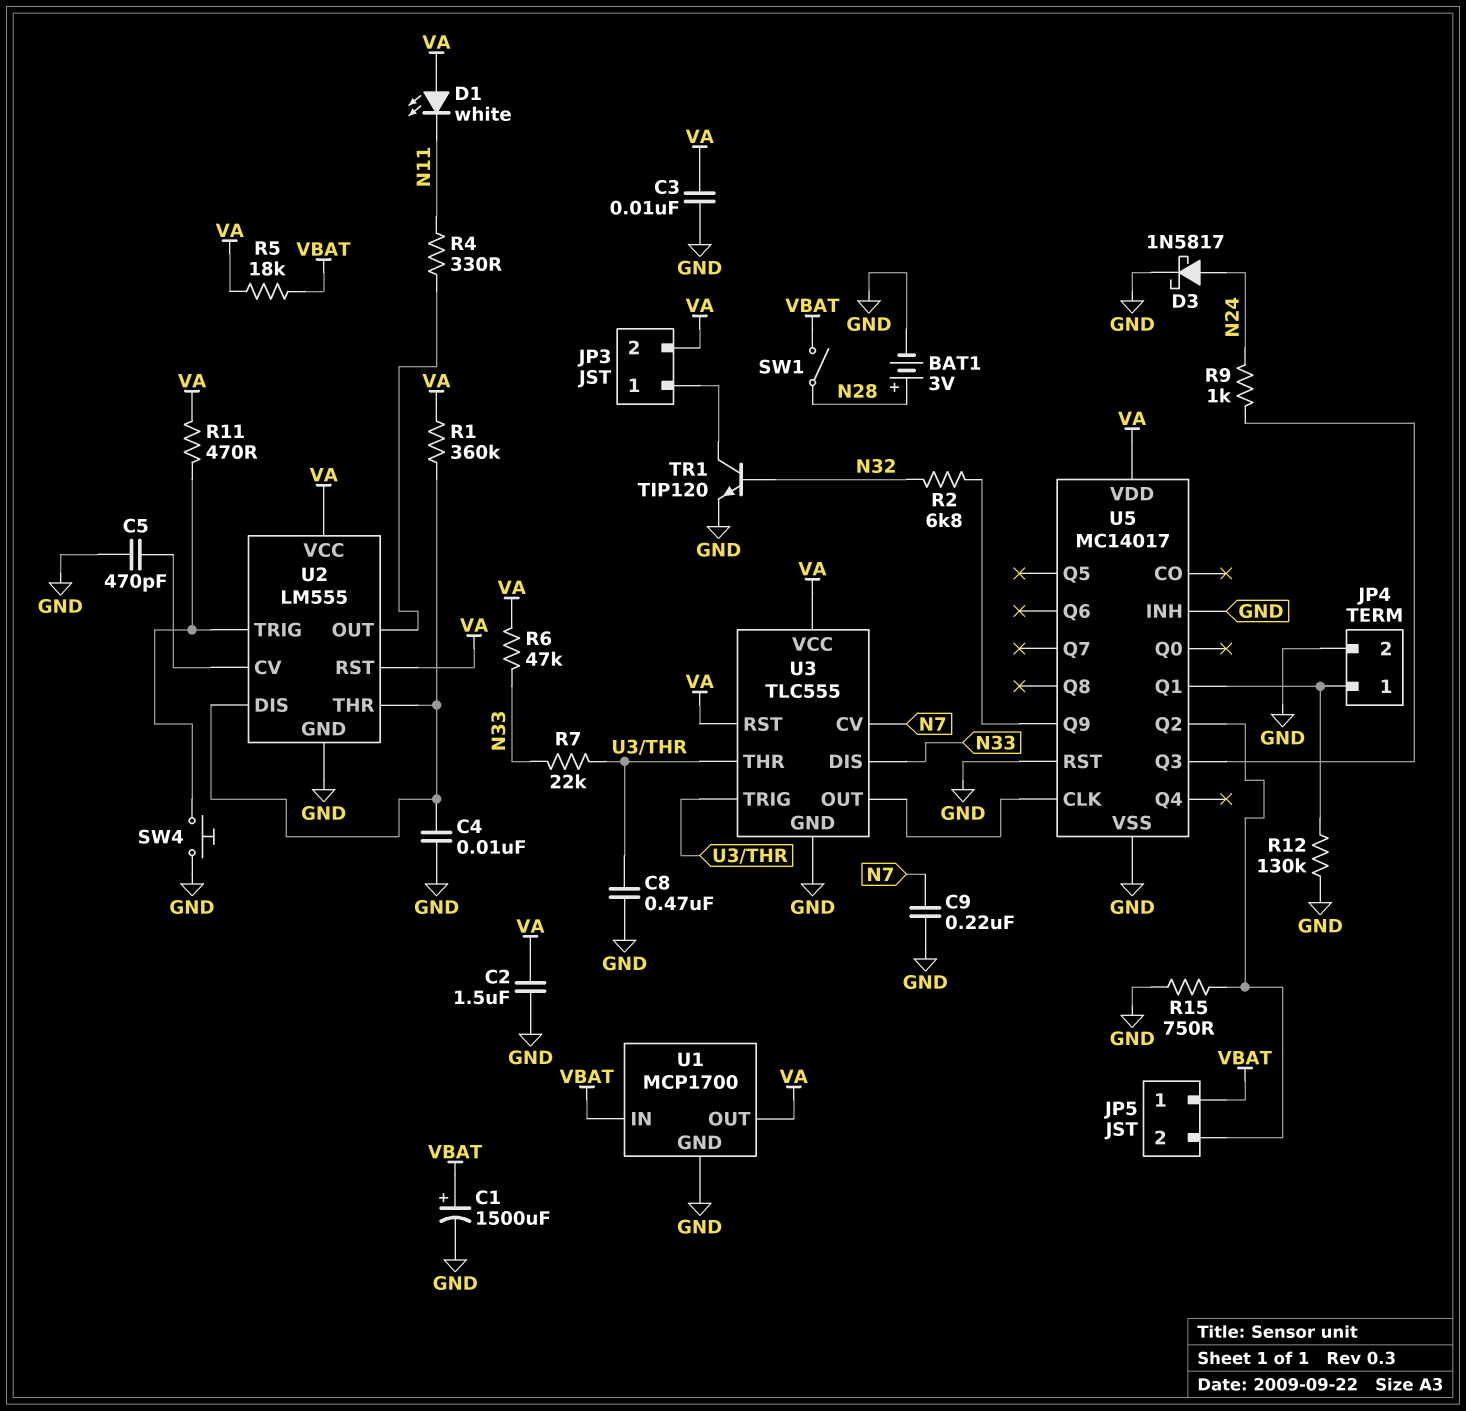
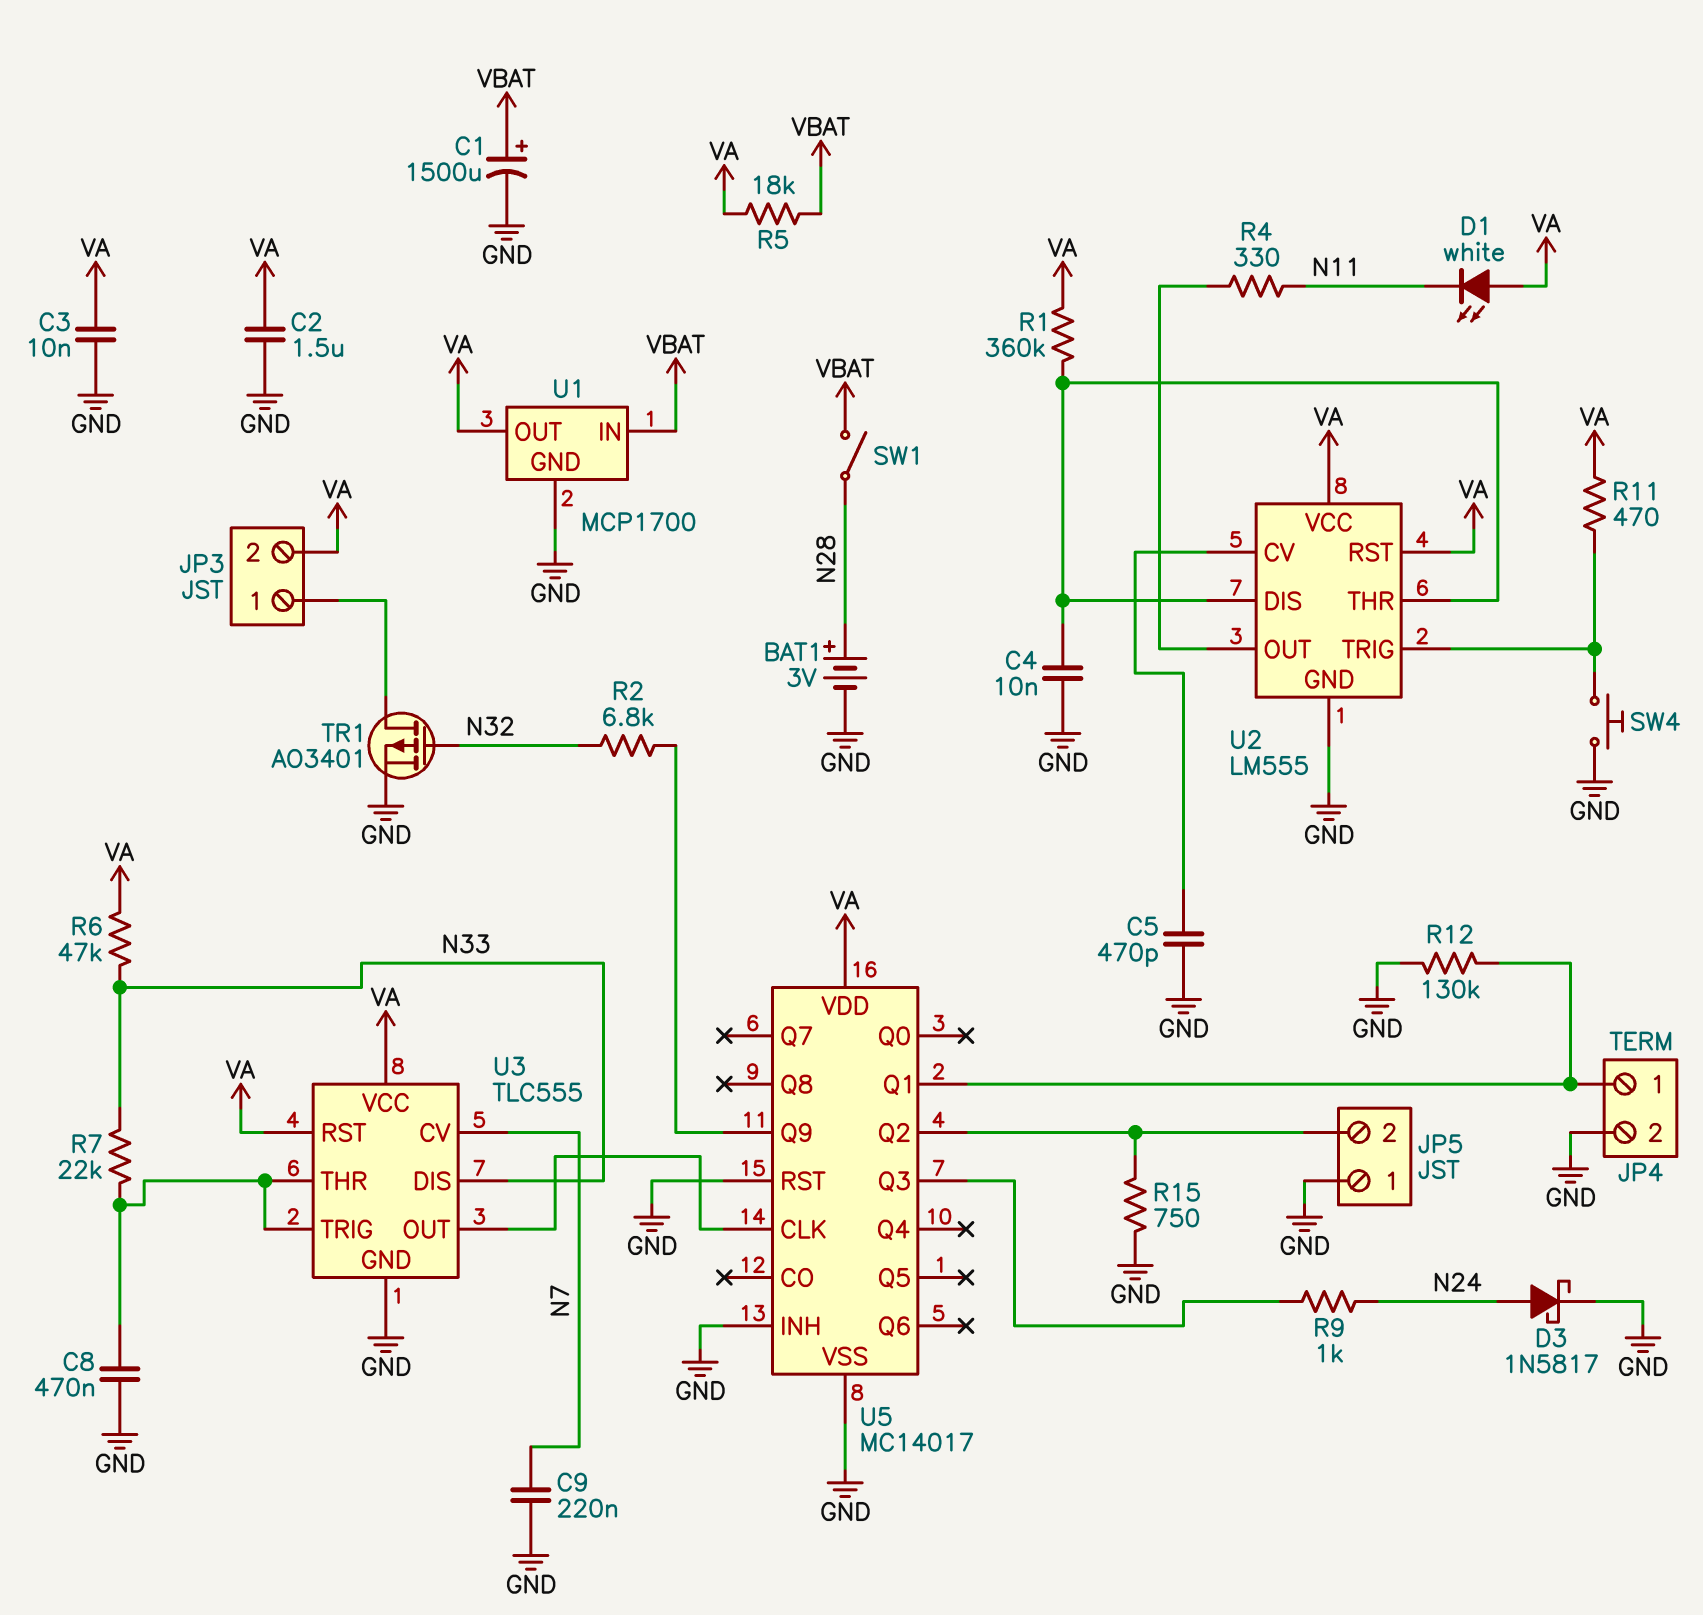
JP5 pin 1: VBAT -> GND
TR1: NPN TIP120 (B N32, C JP3/1, E GND) -> PMOS AO3401 (G N32, D JP3/1, S GND)

